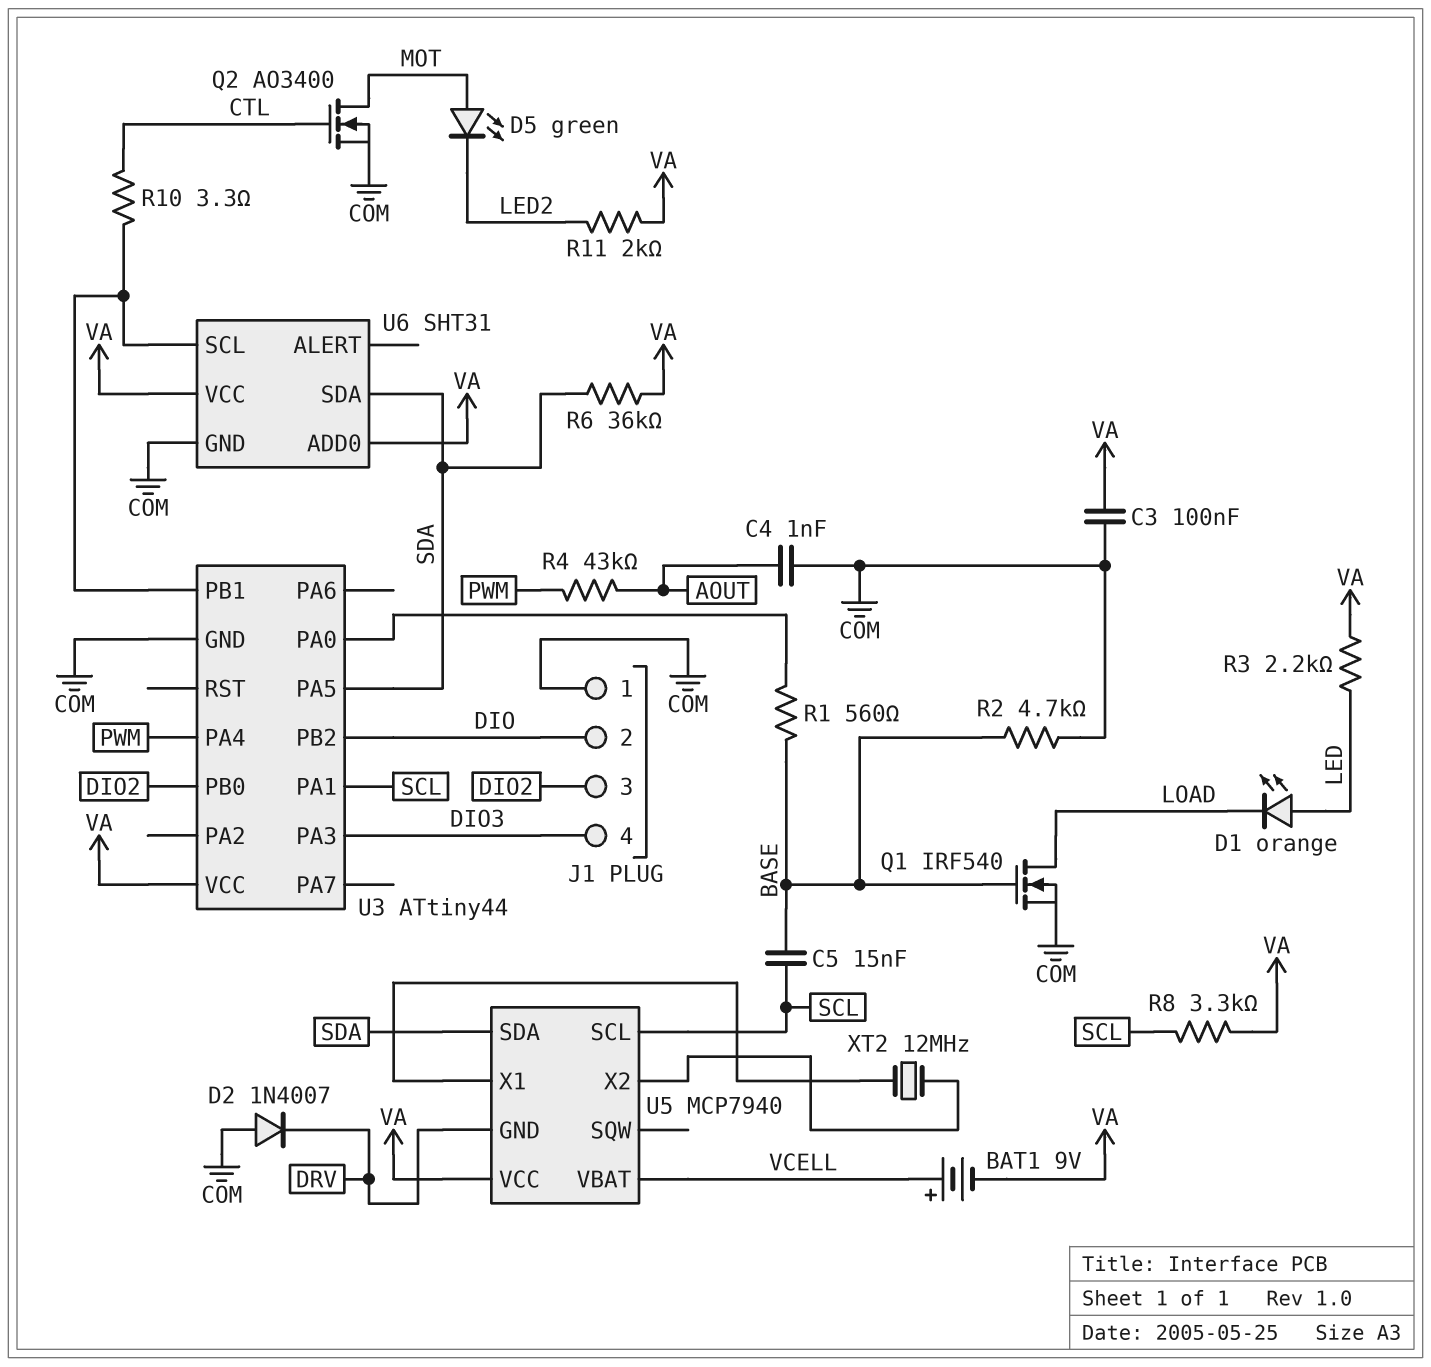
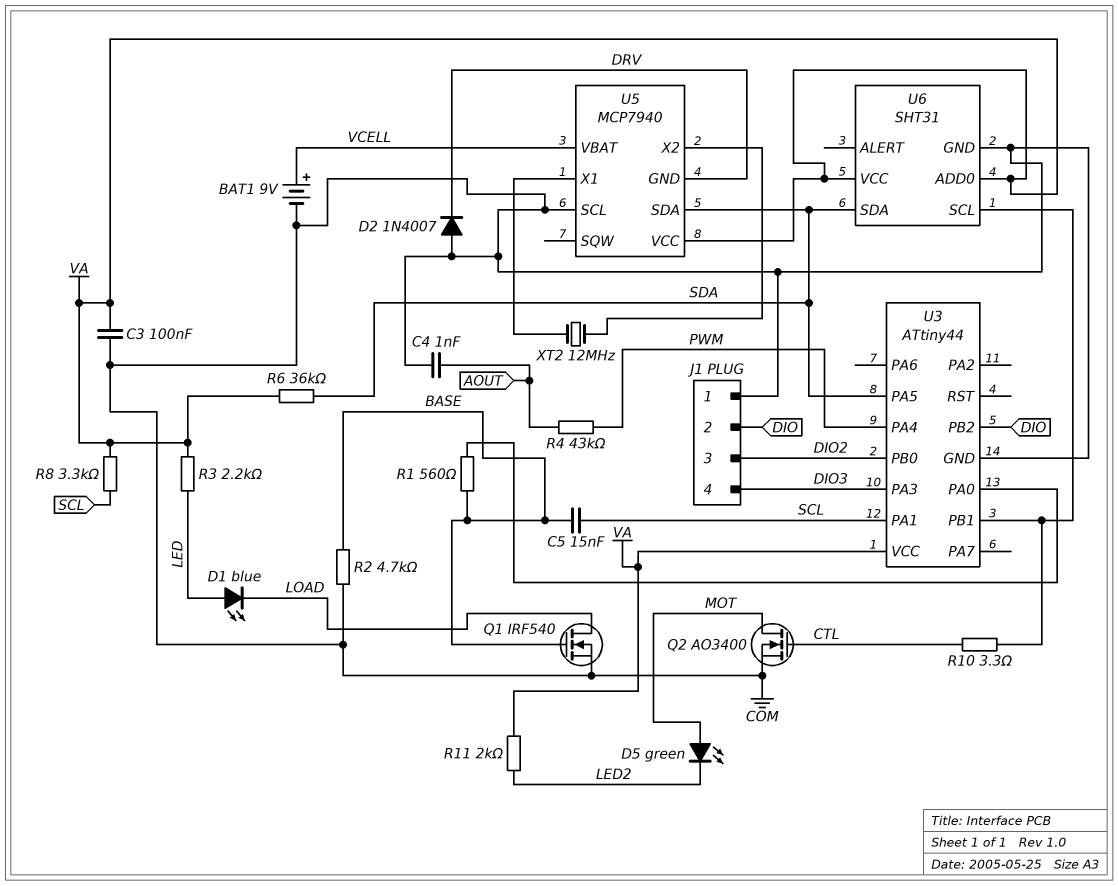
BAT1: 9V (plus VCELL, minus VA) -> 9V (plus VCELL, minus COM)
D1: LED orange (A LED, K LOAD) -> LED blue (A LED, K LOAD)
U5 pin SCL: SCL -> COM

